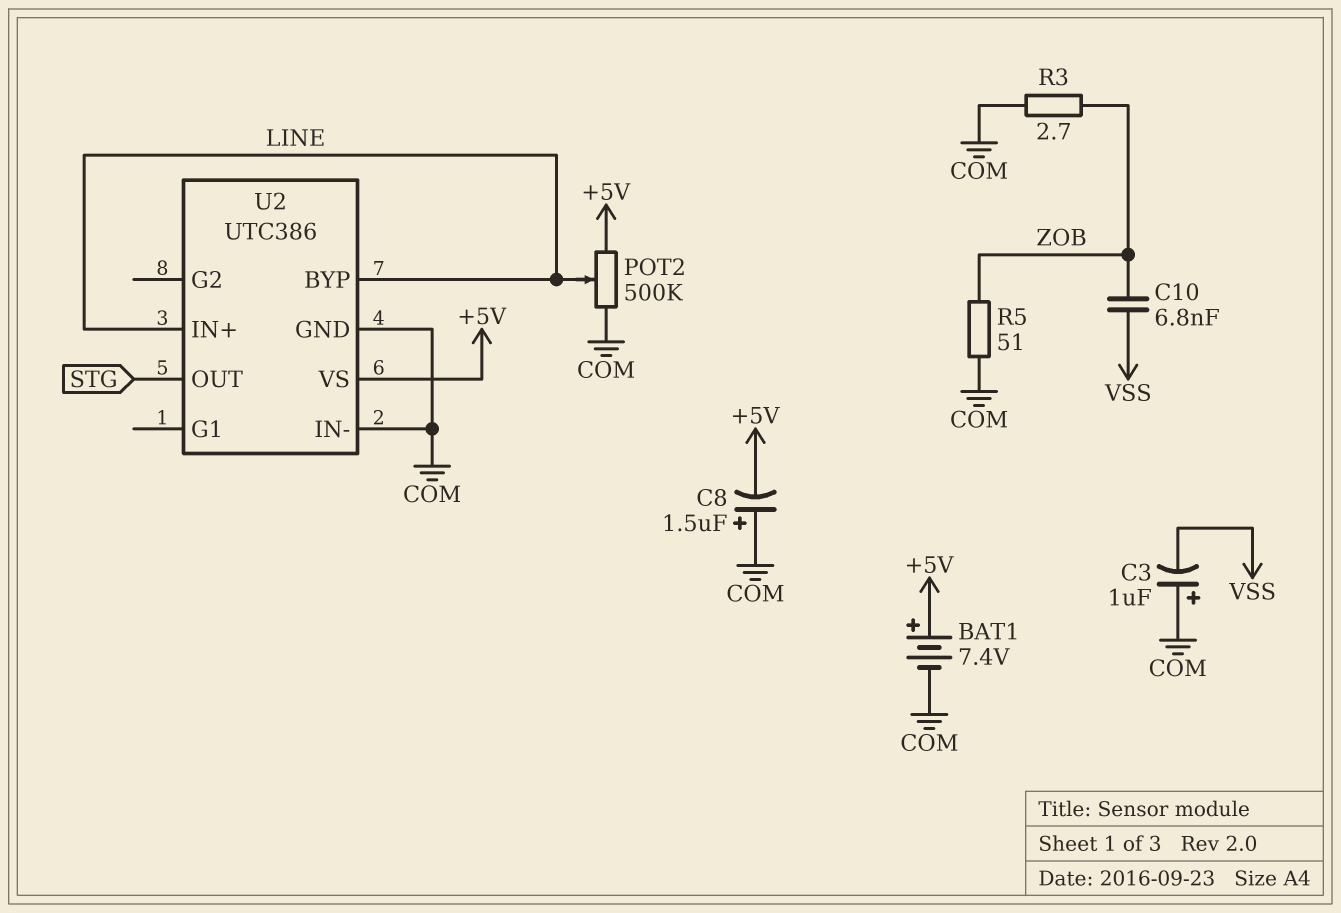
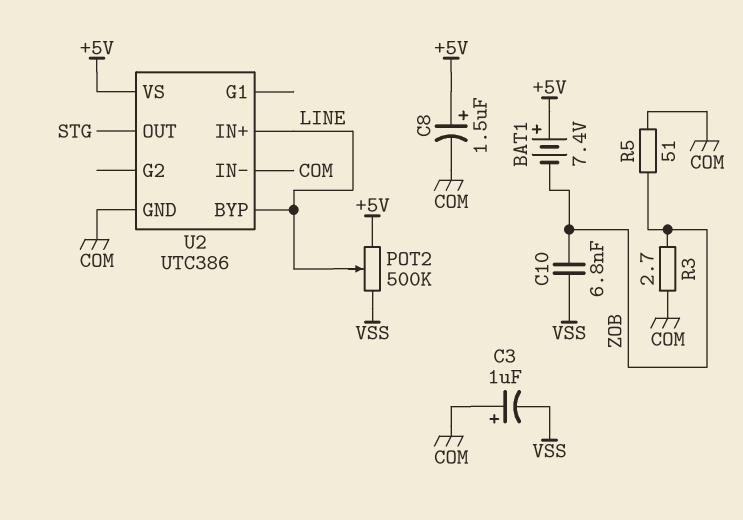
BAT1: 7.4V (plus +5V, minus COM) -> 7.4V (plus +5V, minus ZOB)
C8: 1.5uF (plus COM, minus +5V) -> 1.5uF (plus +5V, minus COM)
POT2: 500k (+5V, COM, wiper LINE) -> 500k (+5V, VSS, wiper LINE)

